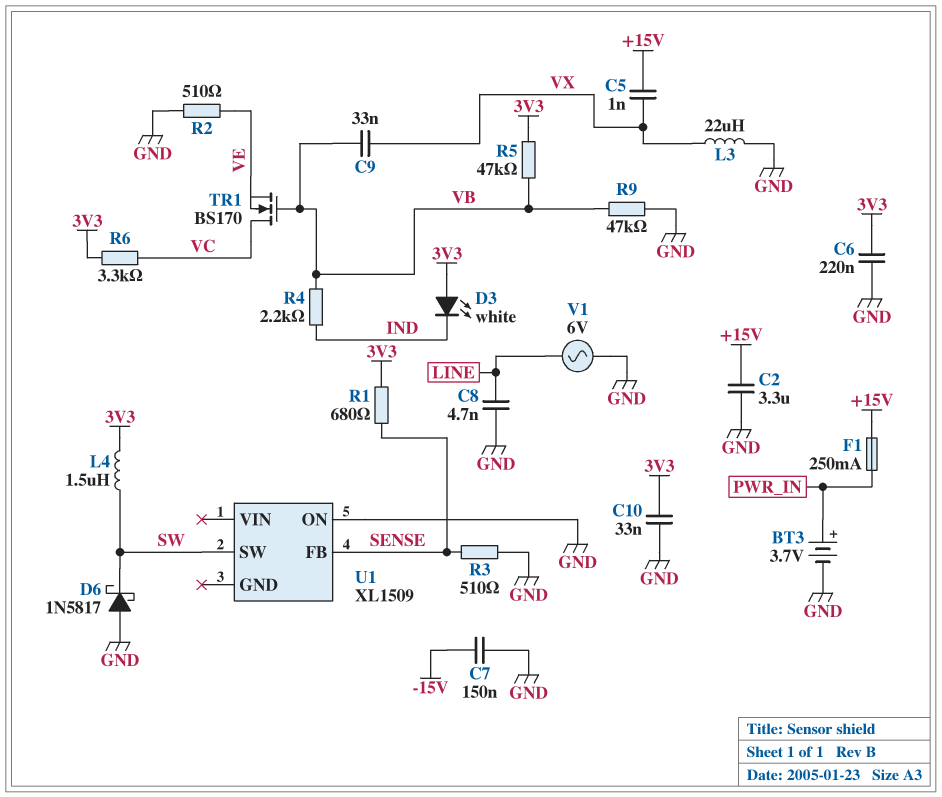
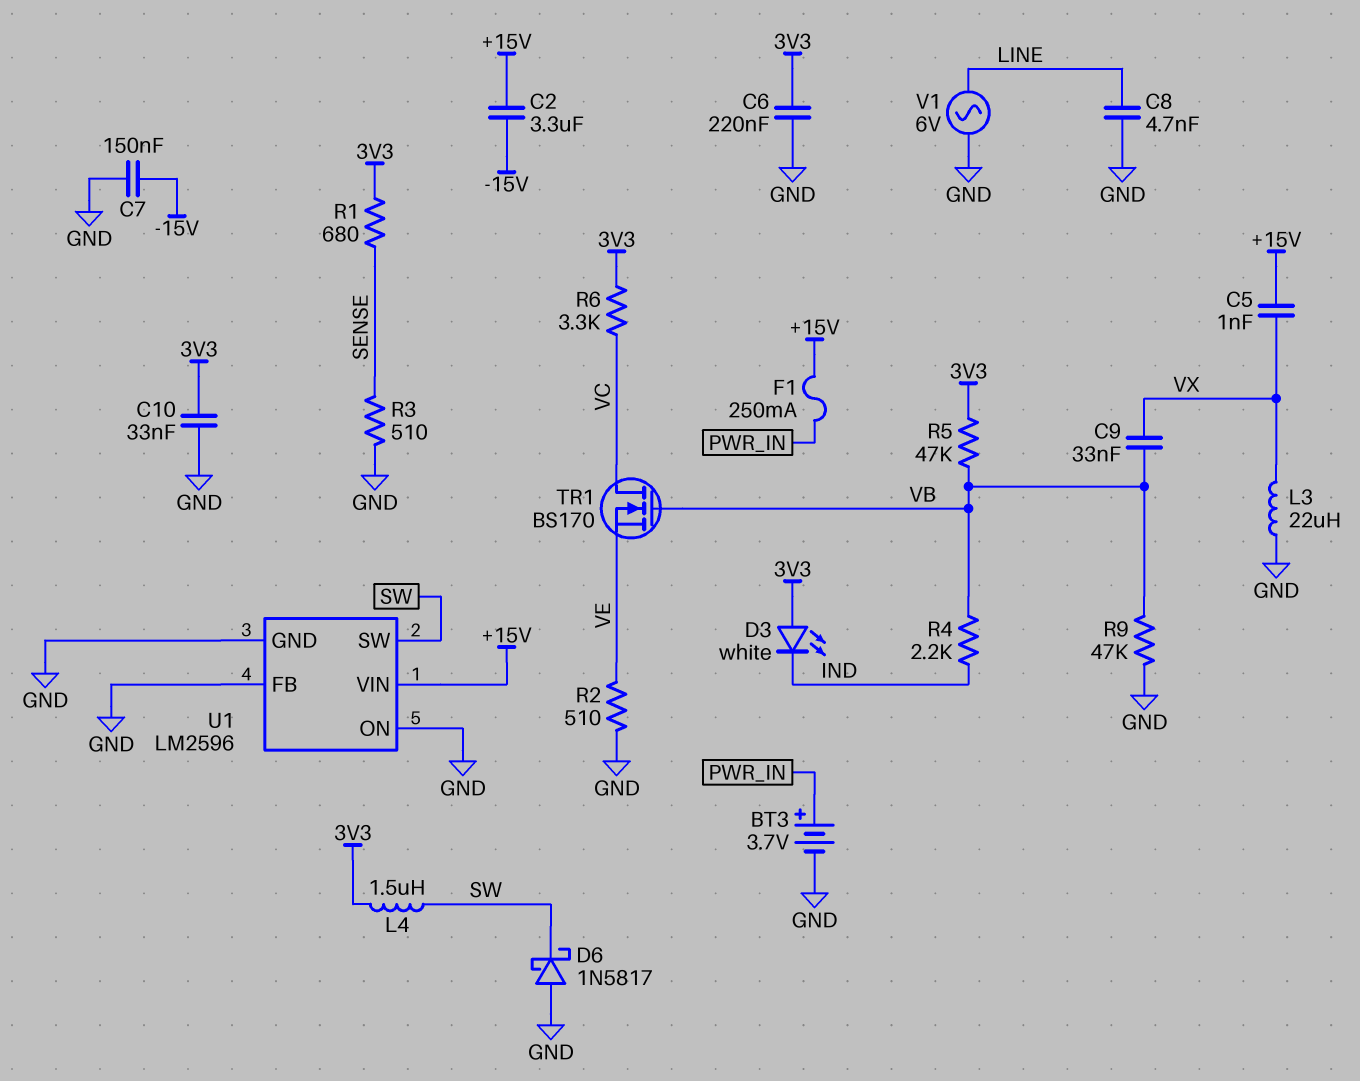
C2: 3.3uF (+15V, GND) -> 3.3uF (+15V, -15V)
U1: XL1509 -> LM2596
U1 pin FB: SENSE -> GND
U1 pin GND: none -> GND
U1 pin VIN: none -> +15V

